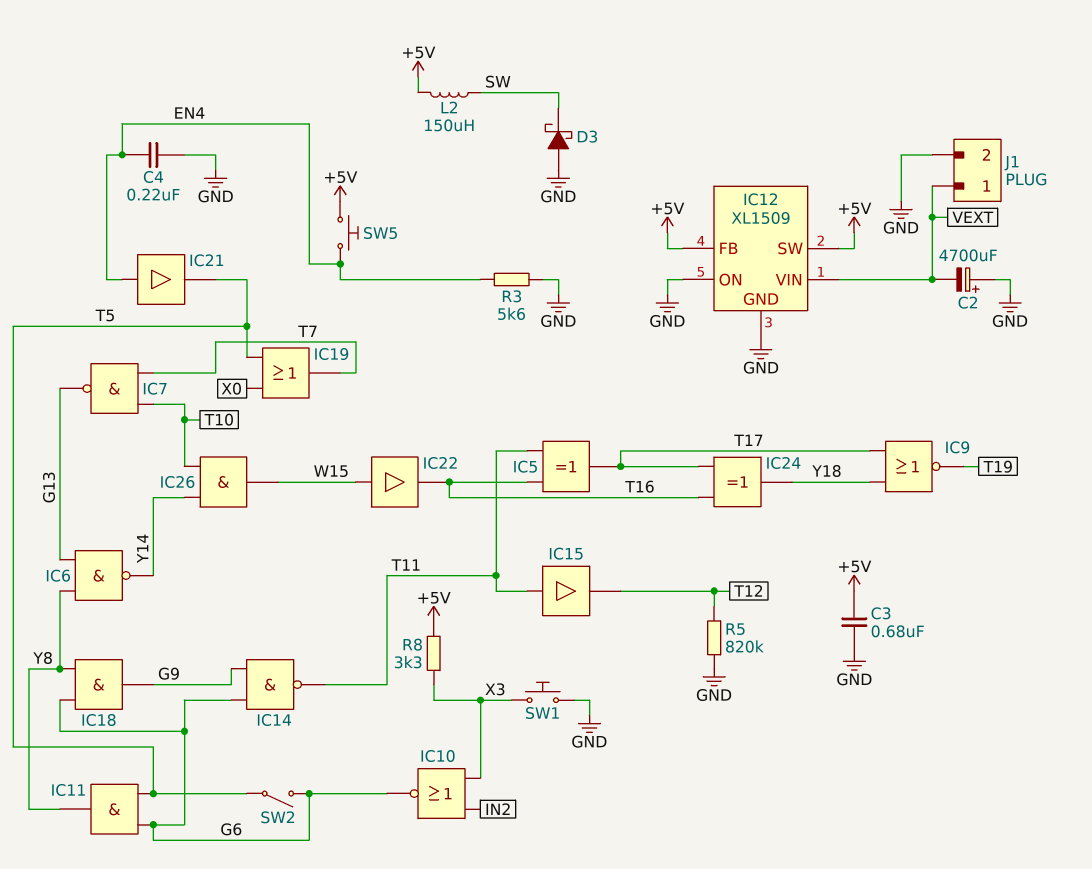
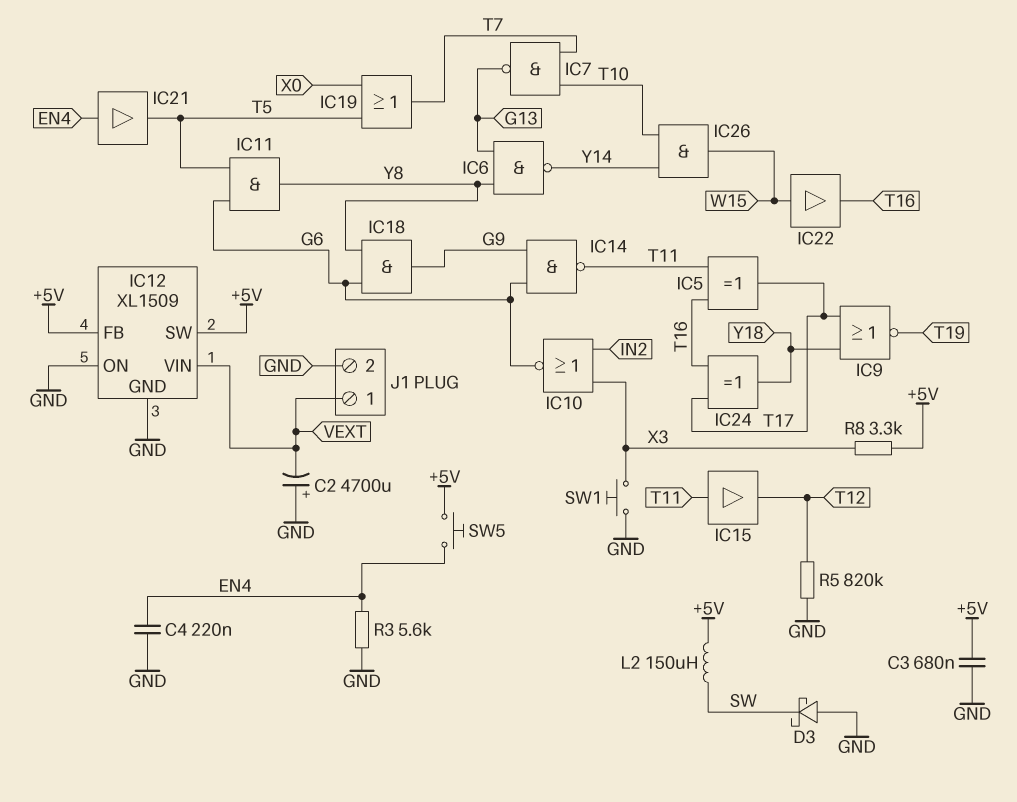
SW2: switch (G6, T5) -> none

